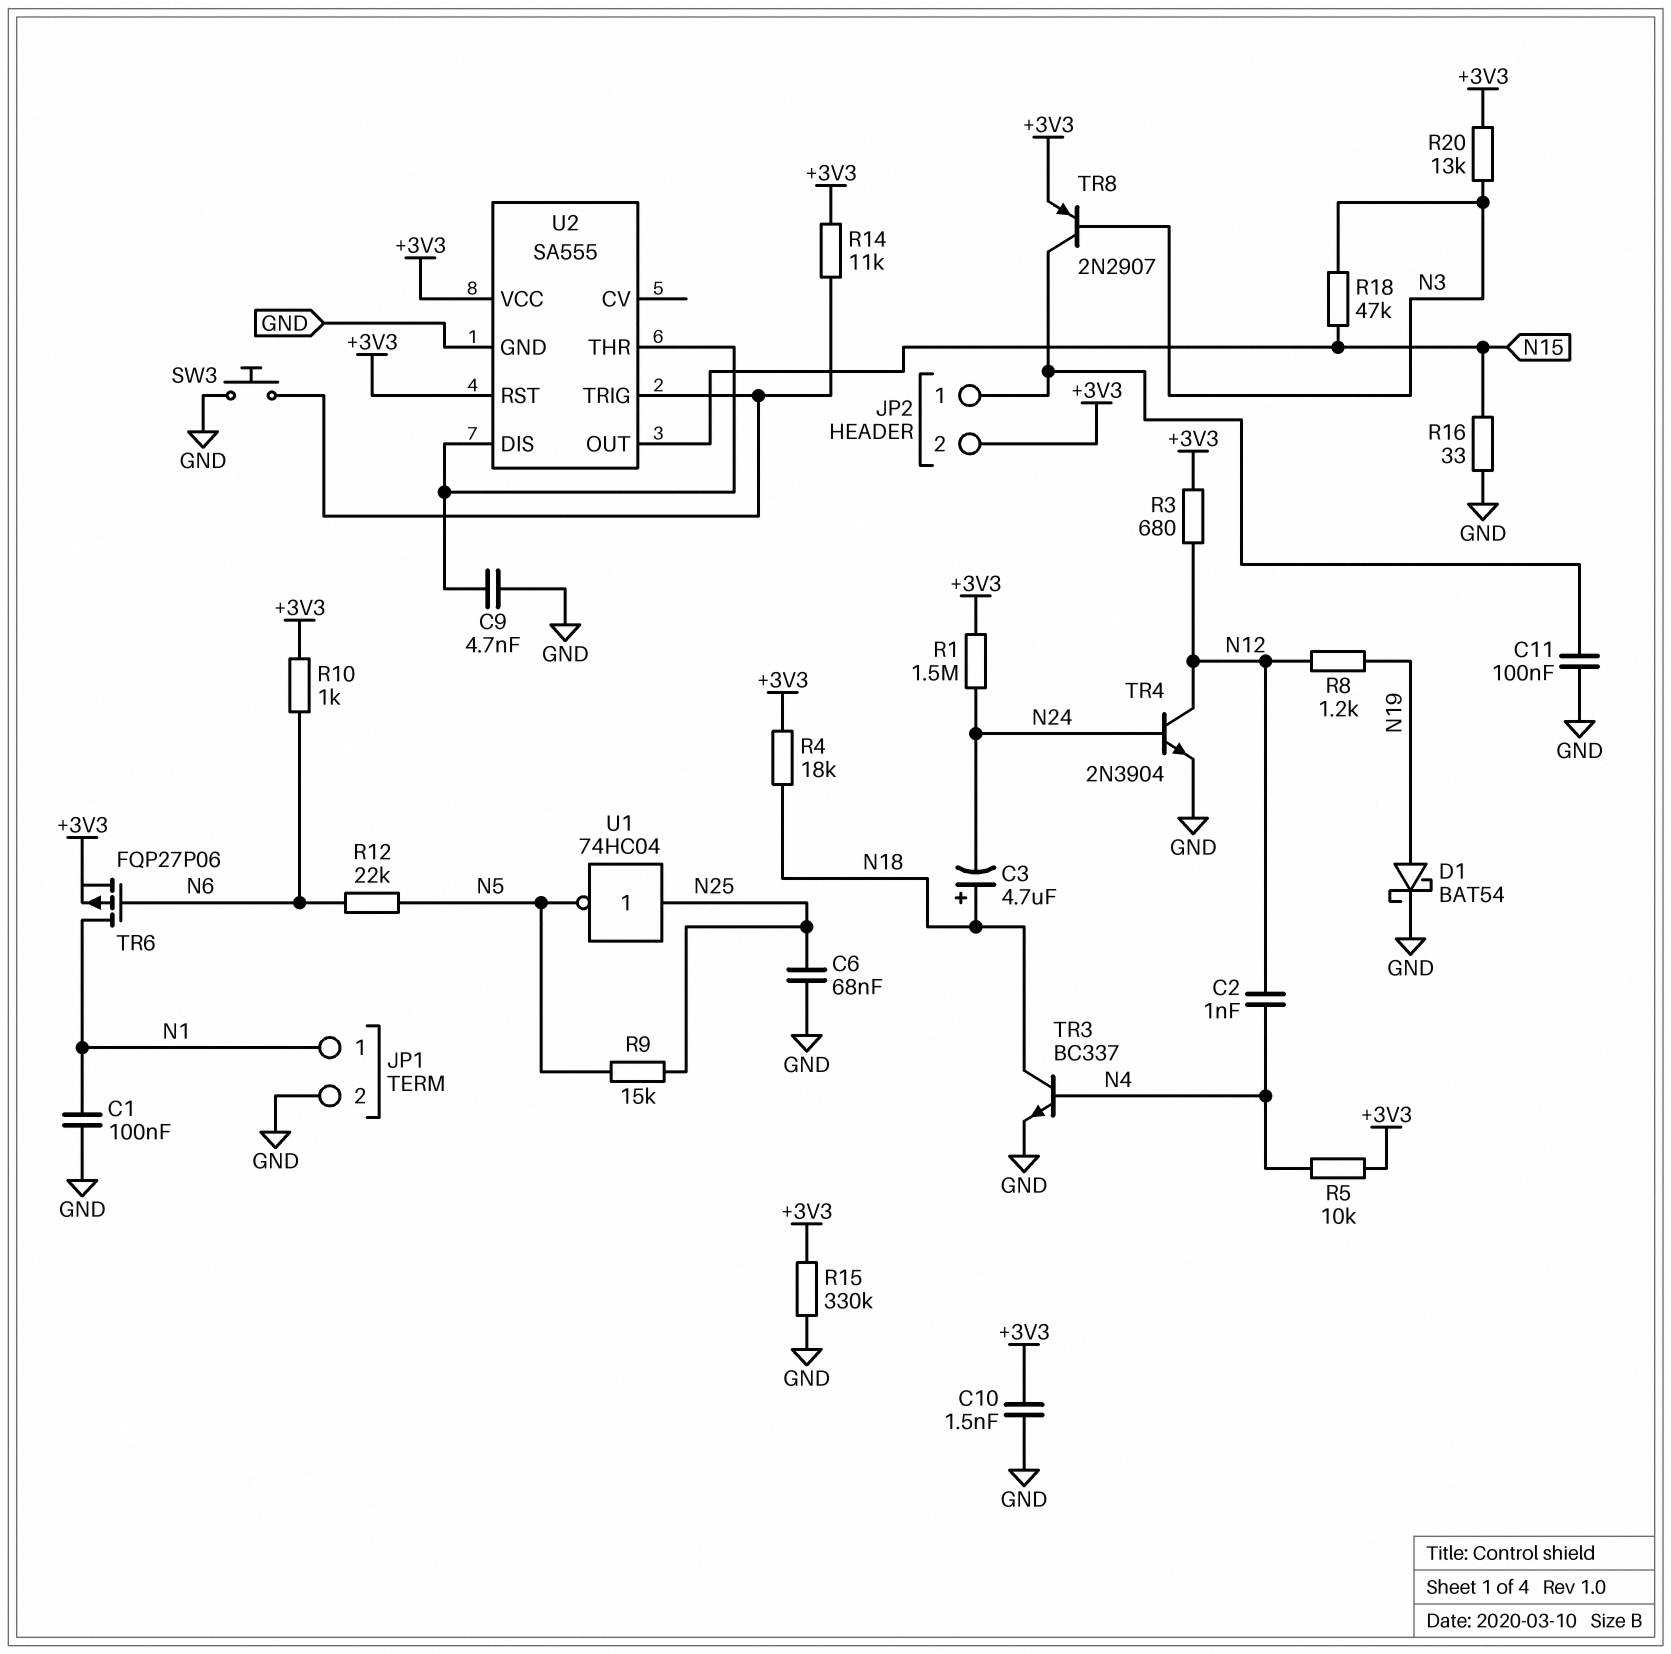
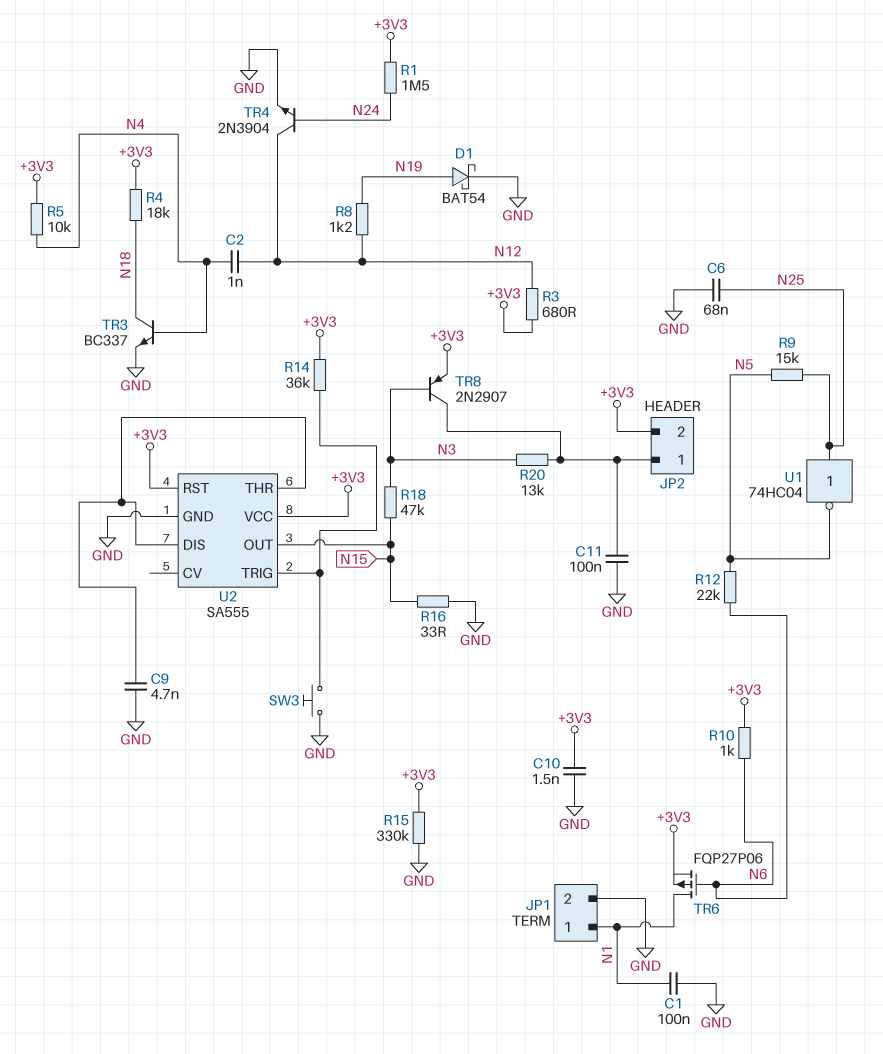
C3: 4.7uF (plus N18, minus N24) -> none
R14: 11k (+3V3, U2/TRIG) -> 36k (+3V3, U2/TRIG)
R20: 13k (+3V3, N3) -> 13k (JP2/1, N3)

